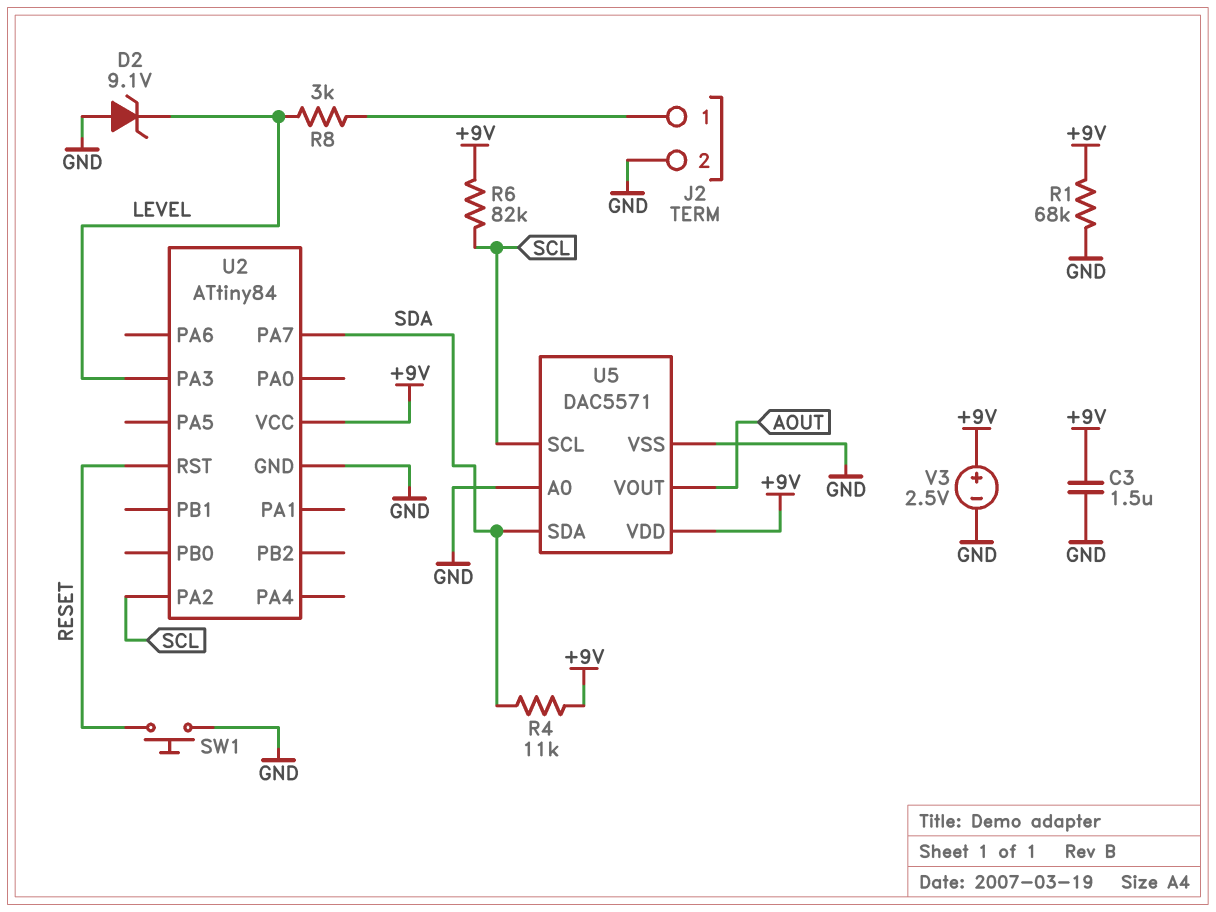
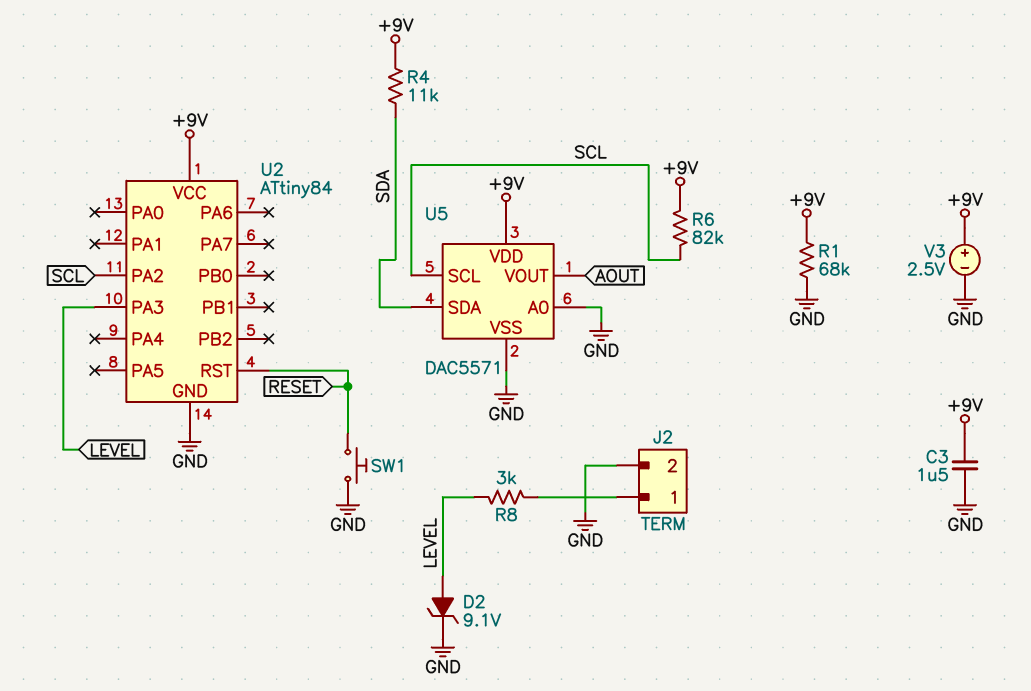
D2: zener 9.1V (A GND, K LEVEL) -> zener 9.1V (A LEVEL, K GND)
U2 pin PA7: SDA -> none

